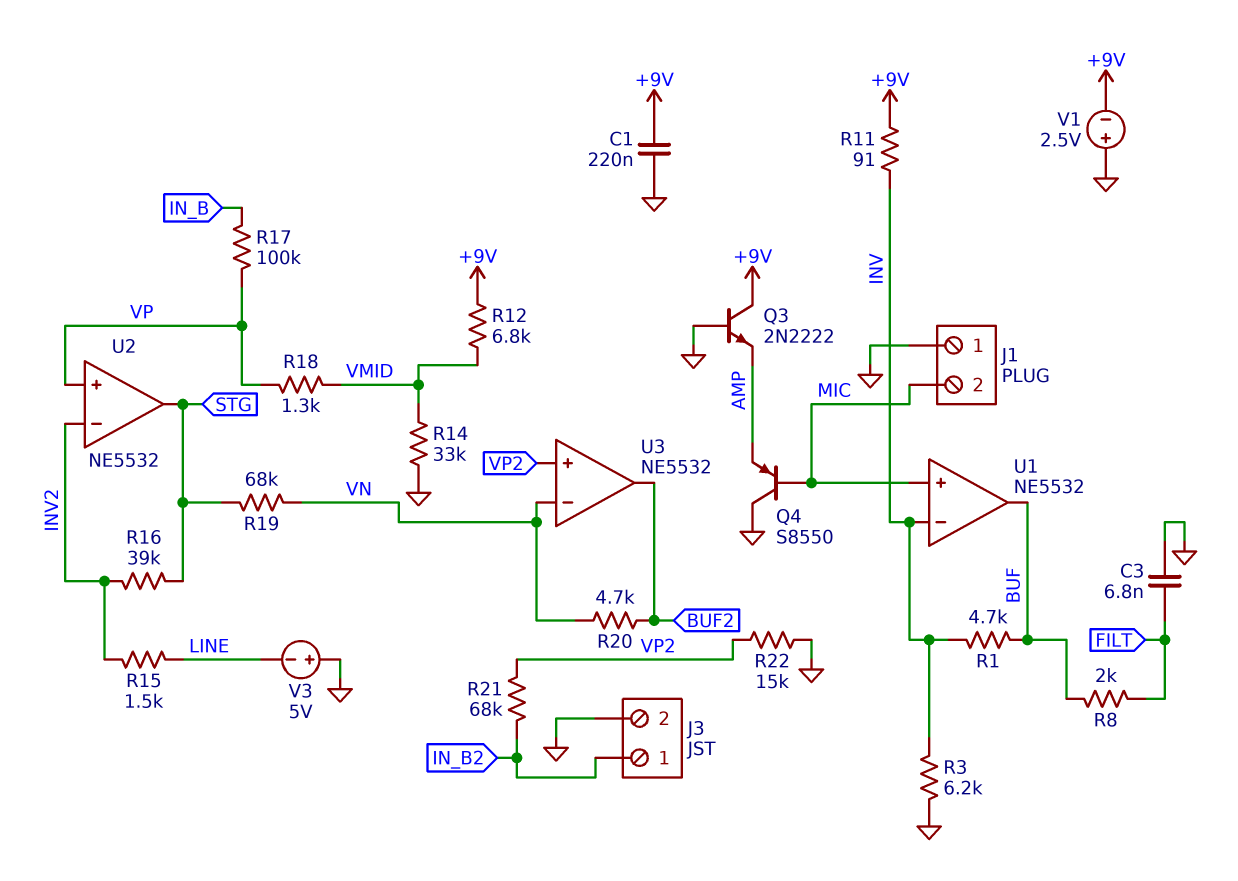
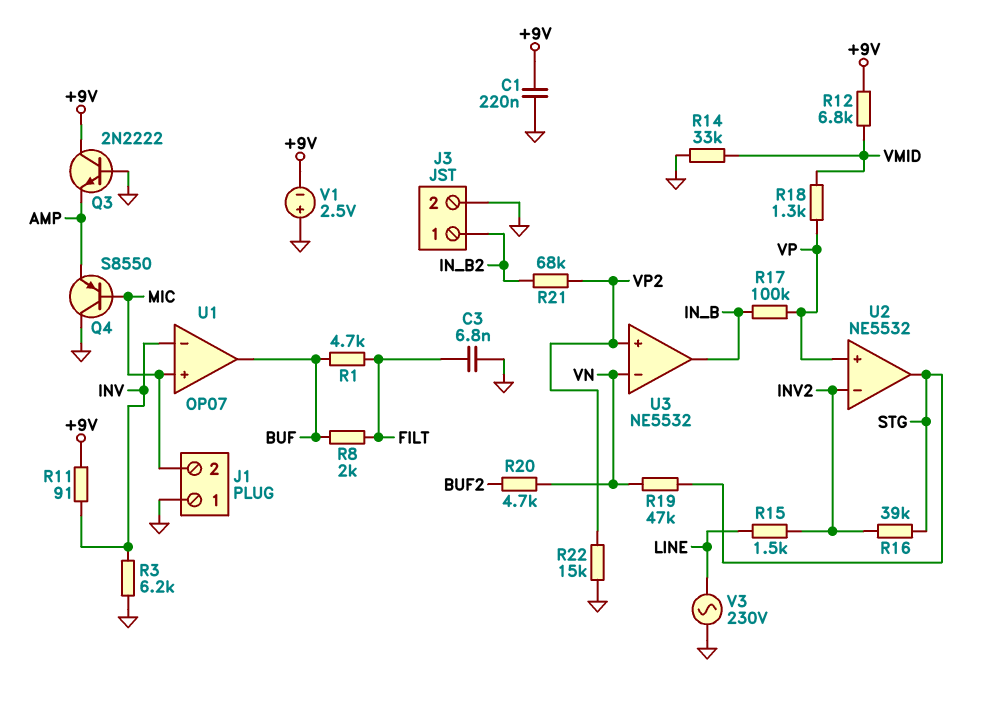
R1: 4.7k (BUF, INV) -> 4.7k (BUF, FILT)
R19: 68k (STG, VN) -> 47k (STG, VN)
U1: NE5532 -> OP07
U3 pin out: BUF2 -> IN_B
V3: 5V (plus GND, minus LINE) -> AC 230V (GND, LINE)

